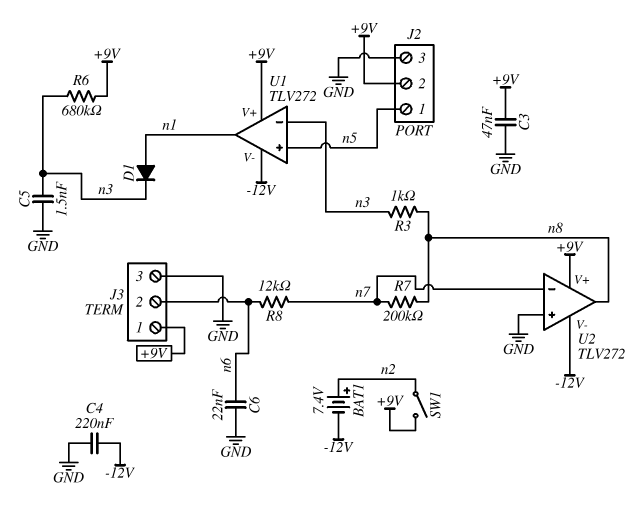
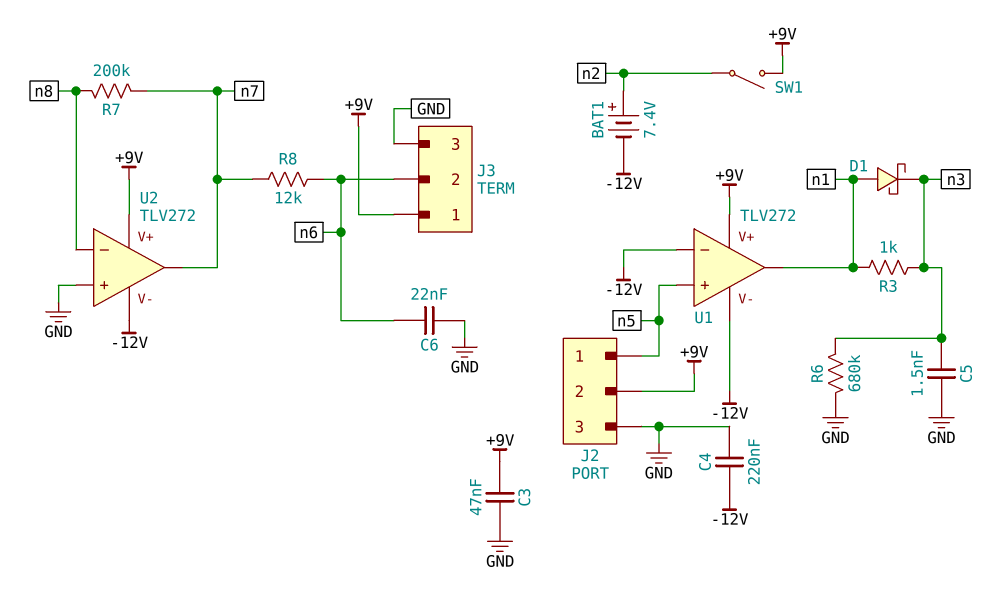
D1: diode (A n1, K n3) -> schottky (A n1, K n3)
R3: 1k (n3, n8) -> 1k (n1, n3)
R6: 680k (+9V, n3) -> 680k (GND, n3)
U1 pin in-: n3 -> -12V
U2 pin in-: n7 -> n8
U2 pin out: n8 -> n7

